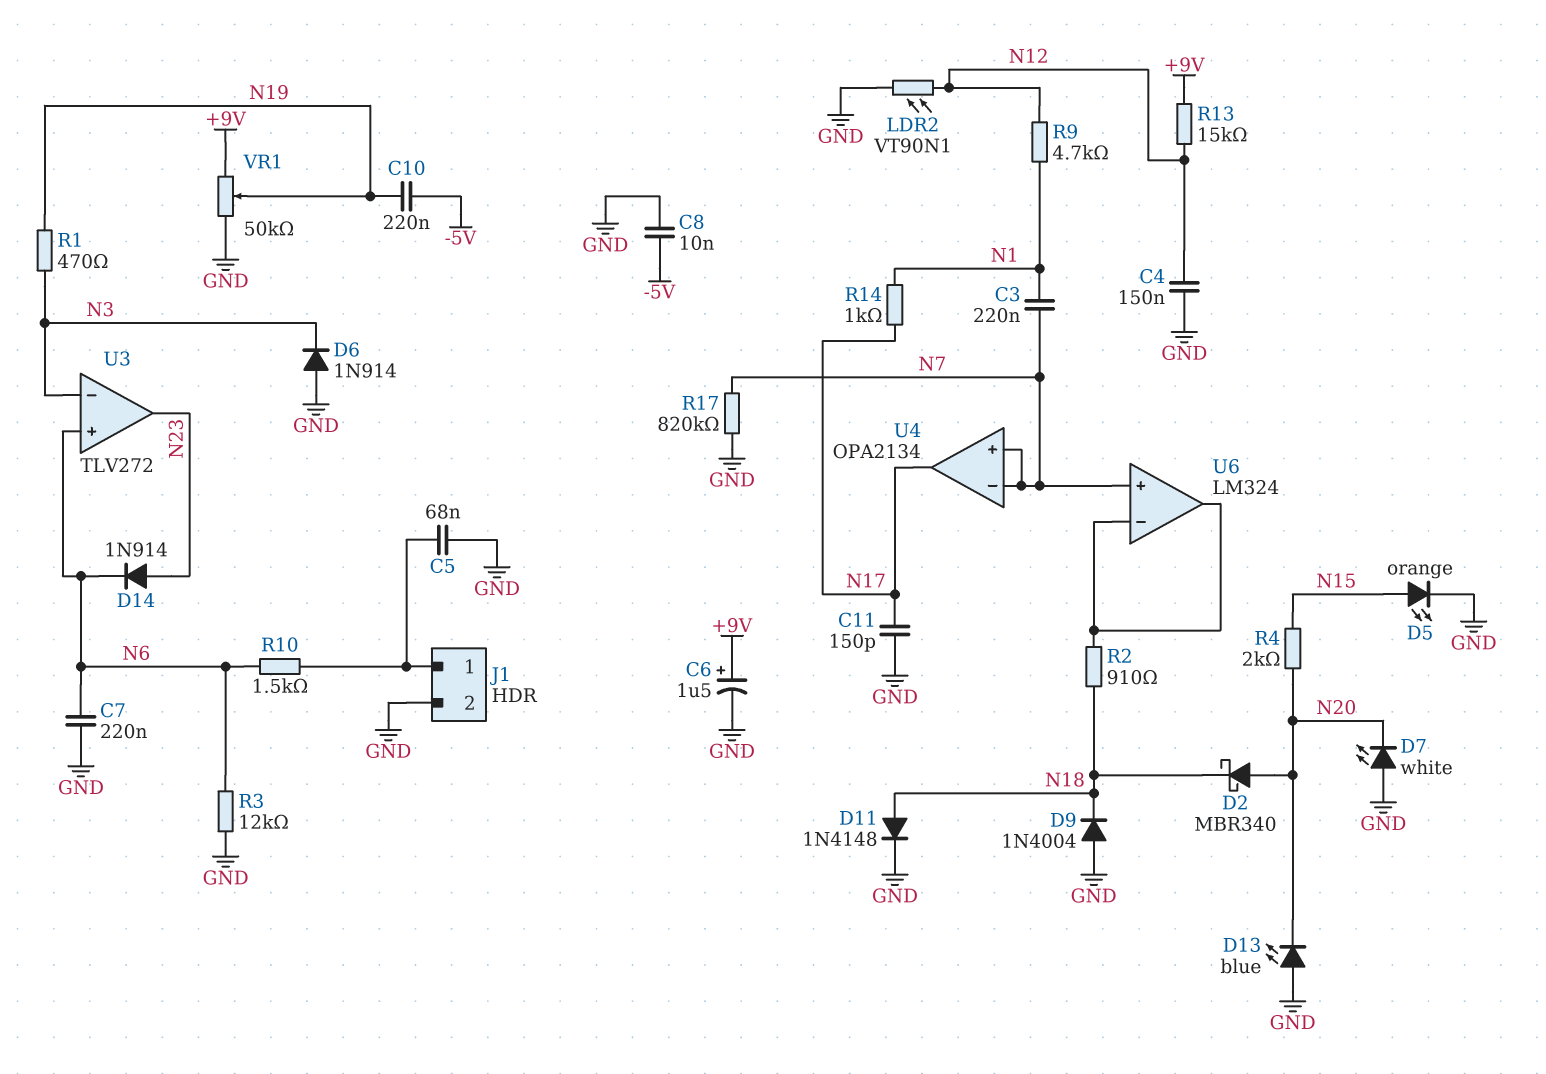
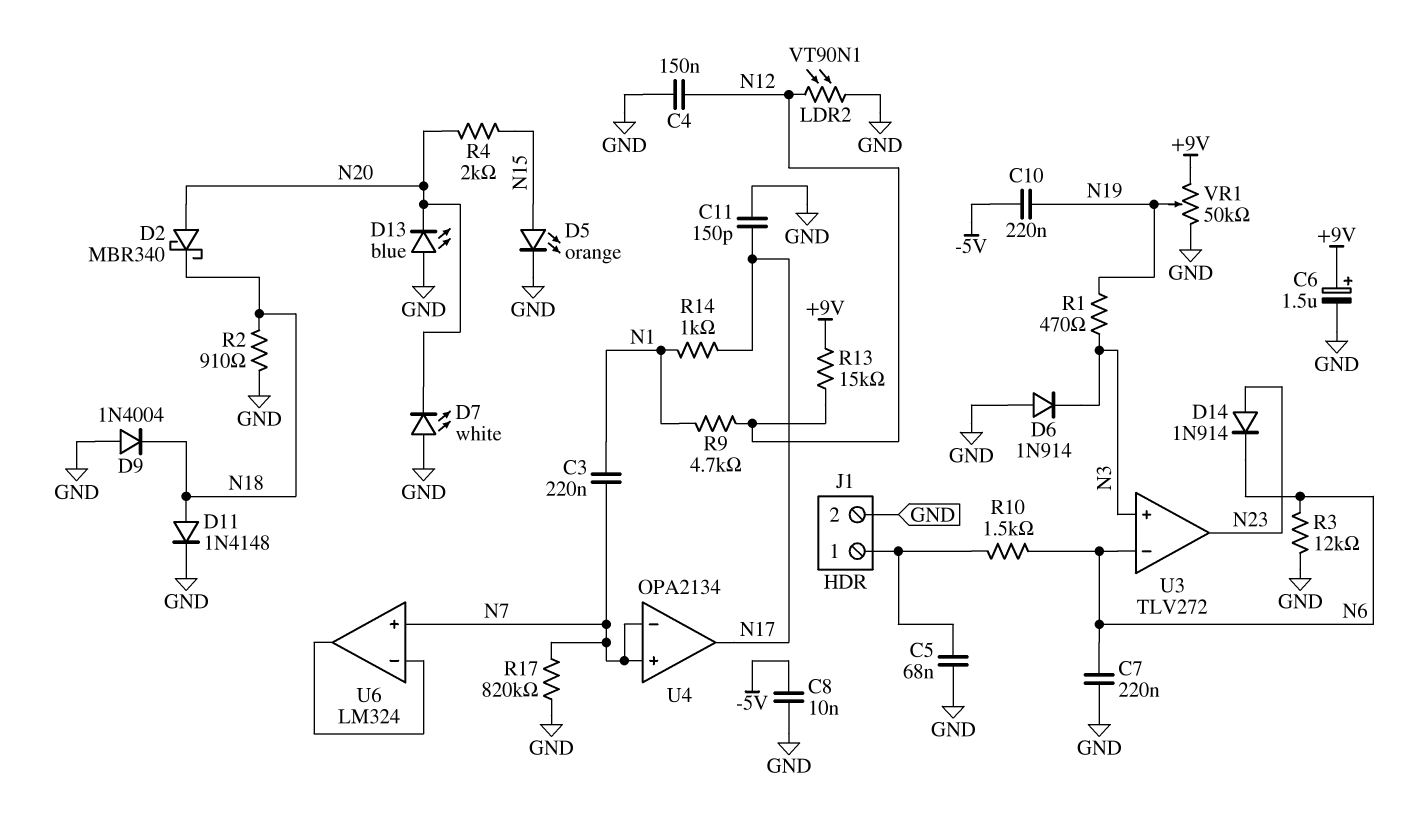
R2: 910 (N18, U6/in-) -> 910 (GND, N18)
U3 pin in+: N6 -> N3
U3 pin in-: N3 -> N6

